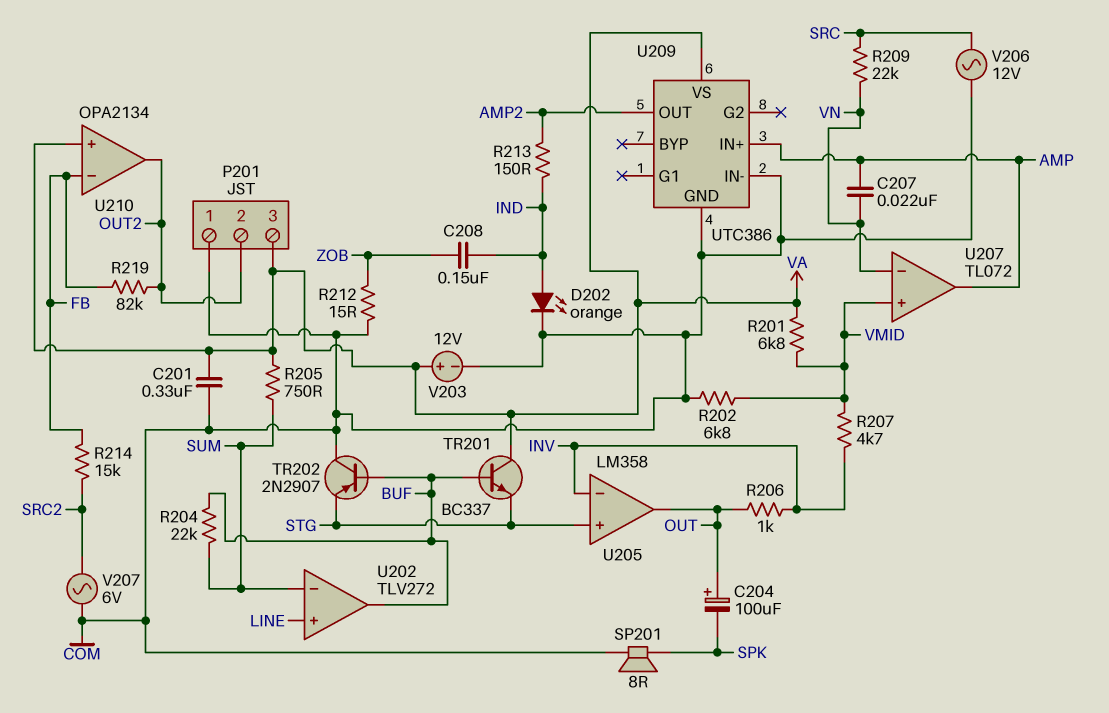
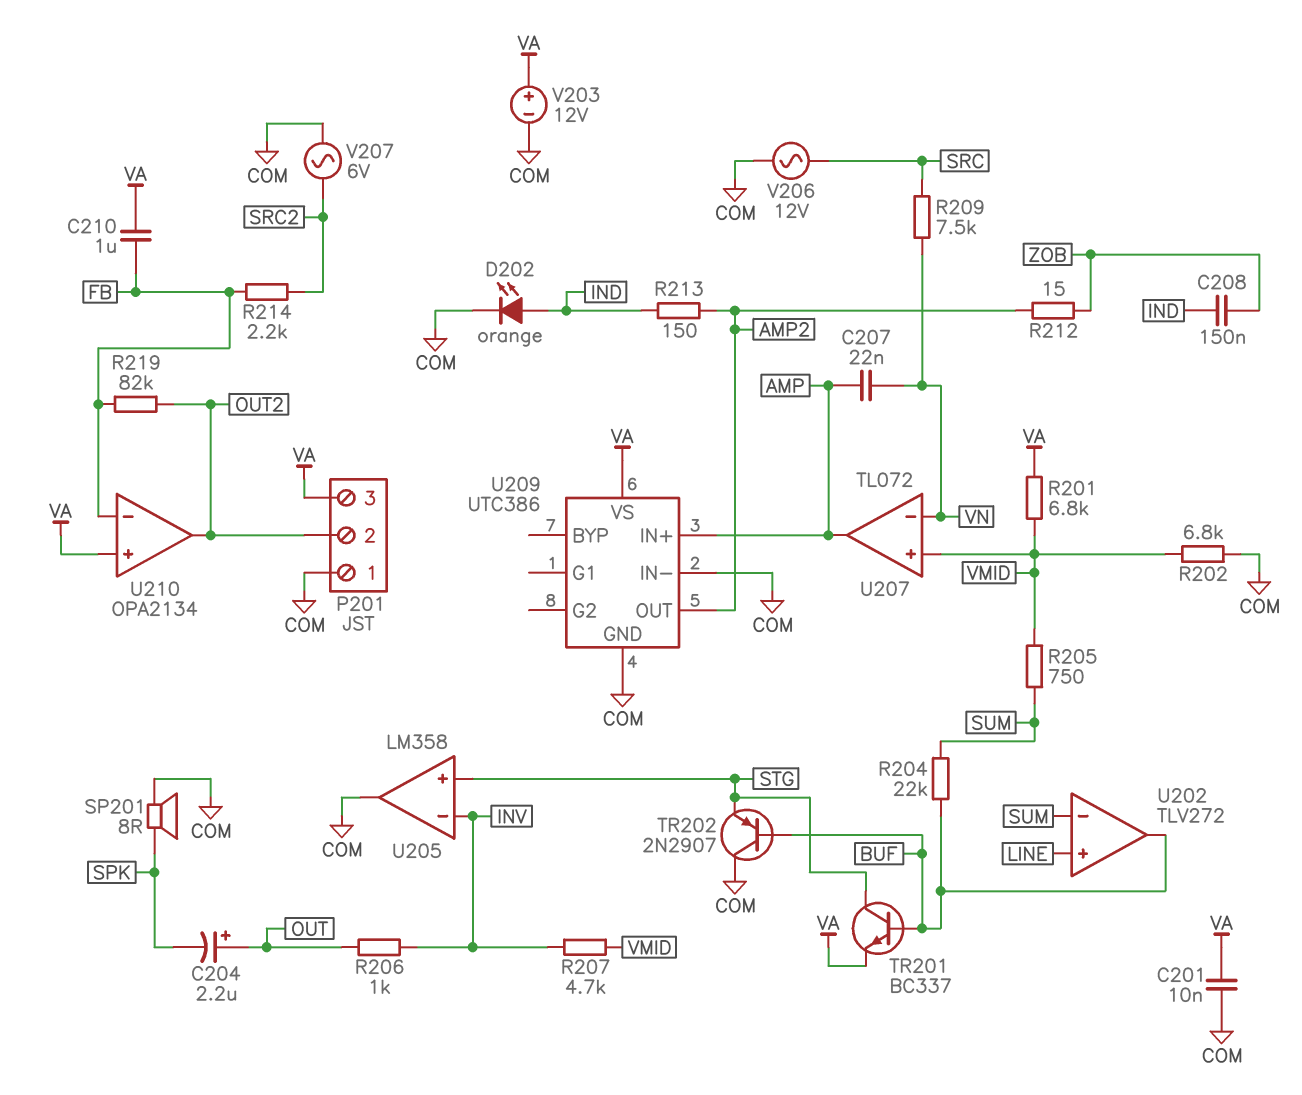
C201: 330nF (COM, VA) -> 10nF (COM, VA)
C204: 100uF (plus OUT, minus SPK) -> 2.2uF (plus OUT, minus SPK)
C210: none -> 1uF (FB, VA)
R205: 750 (SUM, VA) -> 750 (SUM, VMID)
R209: 22k (SRC, VN) -> 7.5k (SRC, VN)
R212: 15 (COM, ZOB) -> 15 (AMP2, ZOB)
R214: 15k (FB, SRC2) -> 2.2k (FB, SRC2)
TR201: NPN BC337 (B BUF, C VA, E STG) -> NPN BC337 (B BUF, C STG, E VA)
U205 pin out: OUT -> COM

